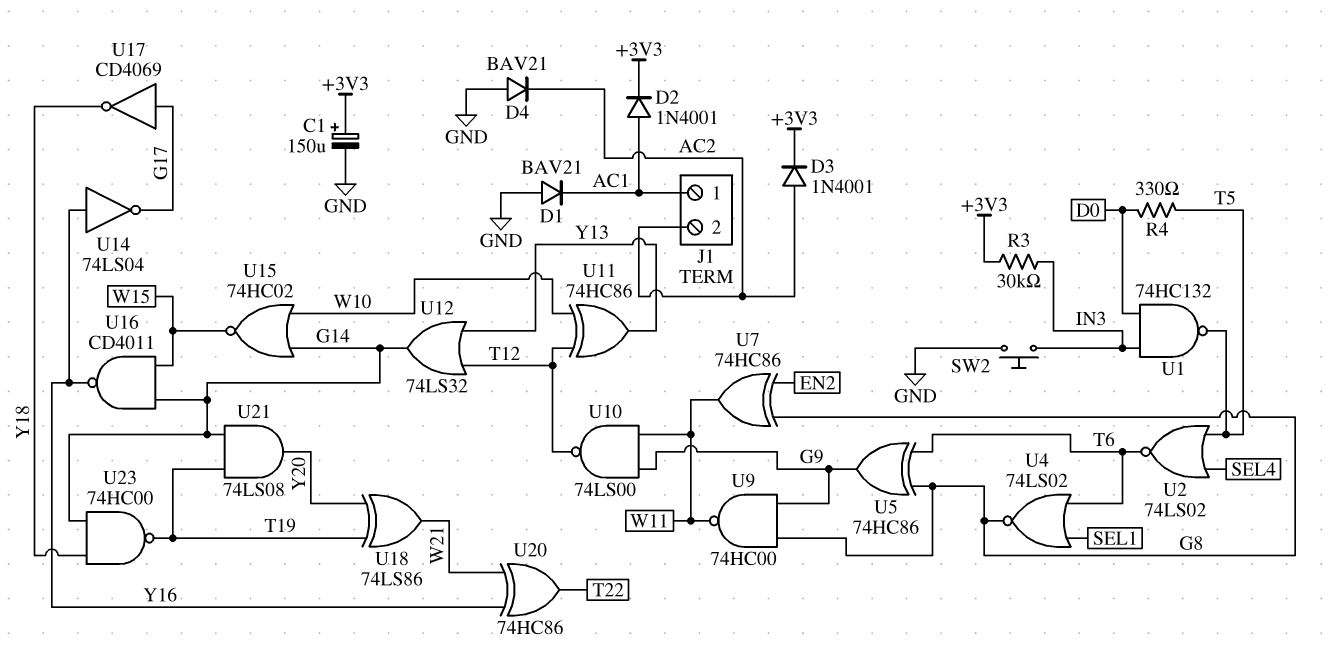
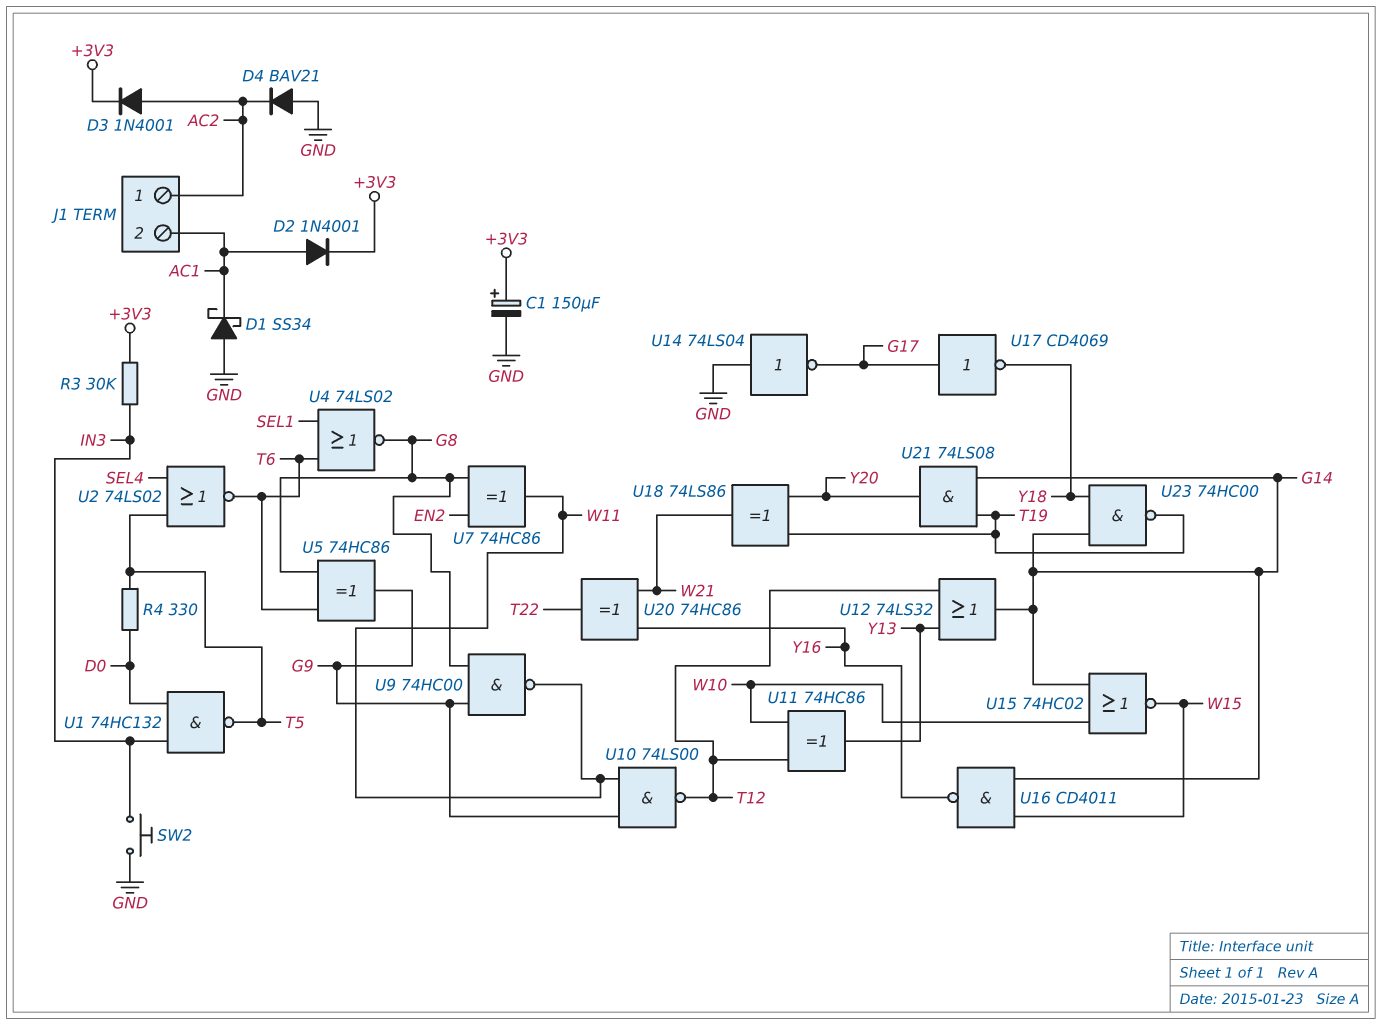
D1: diode BAV21 (A GND, K AC1) -> schottky SS34 (A GND, K AC1)
J1 pin 1: AC1 -> AC2
J1 pin 2: AC2 -> AC1
U14: NOT 74LS04 (in Y16, out G17) -> NOT 74LS04 (in GND, out G17)

